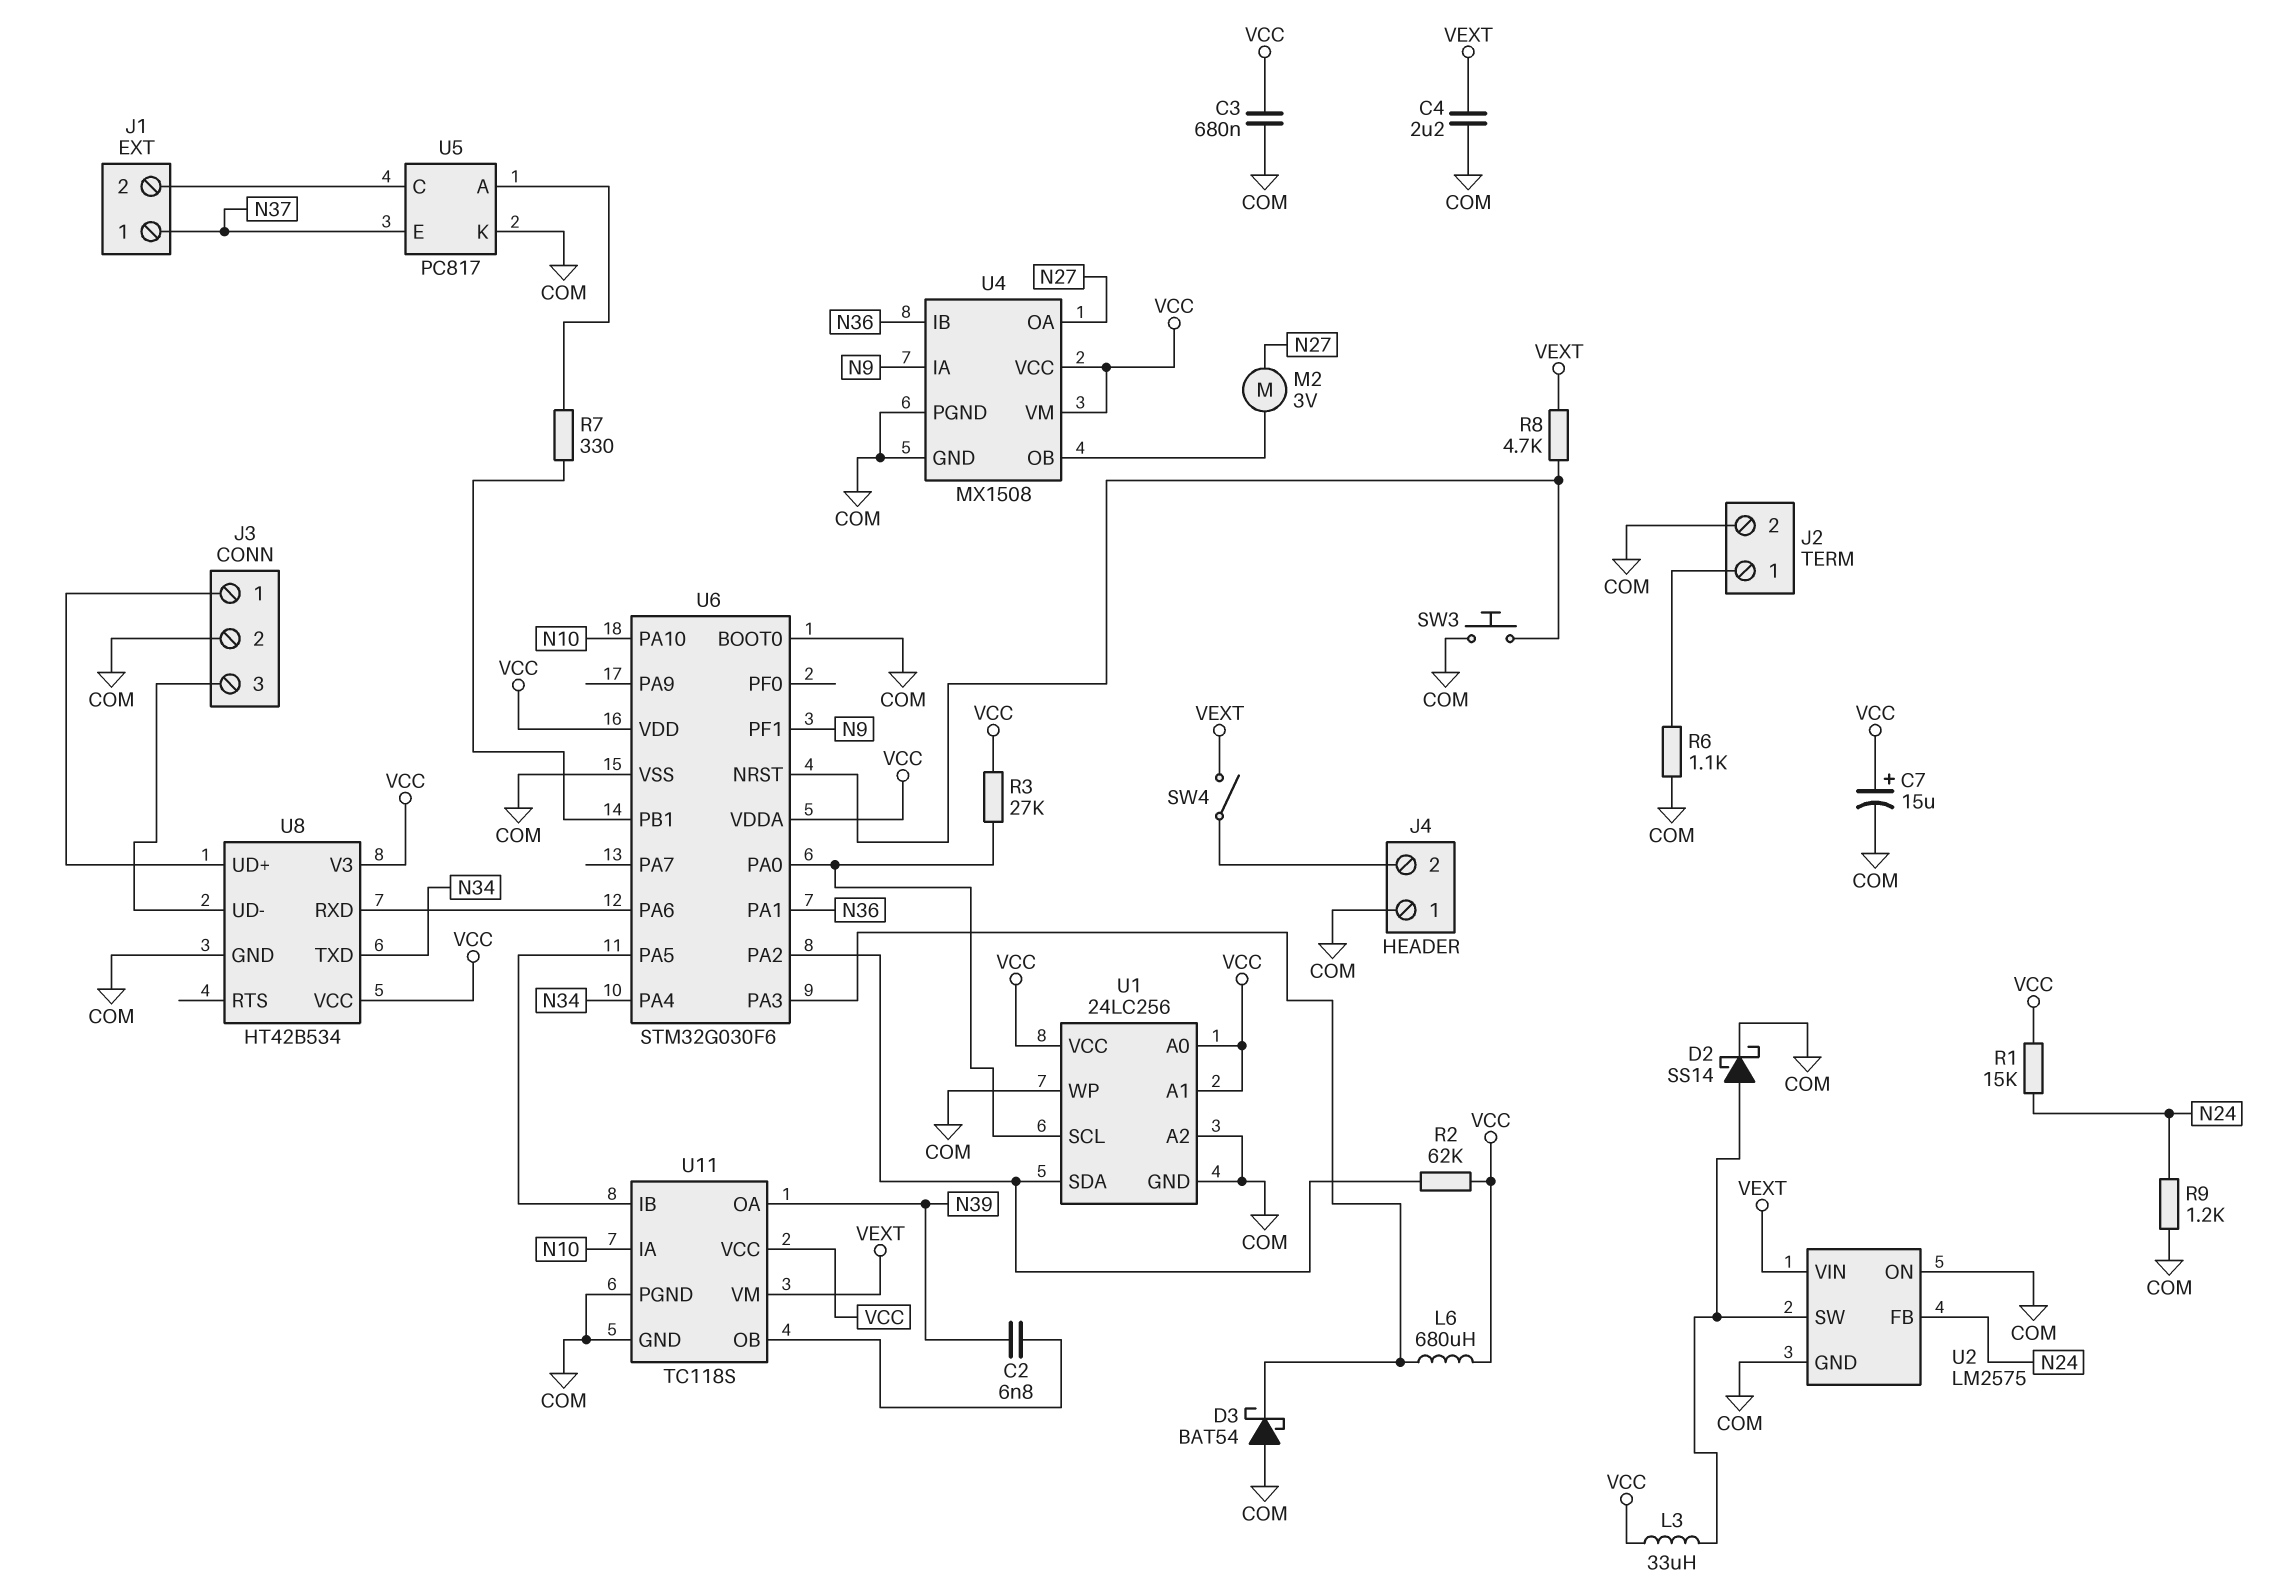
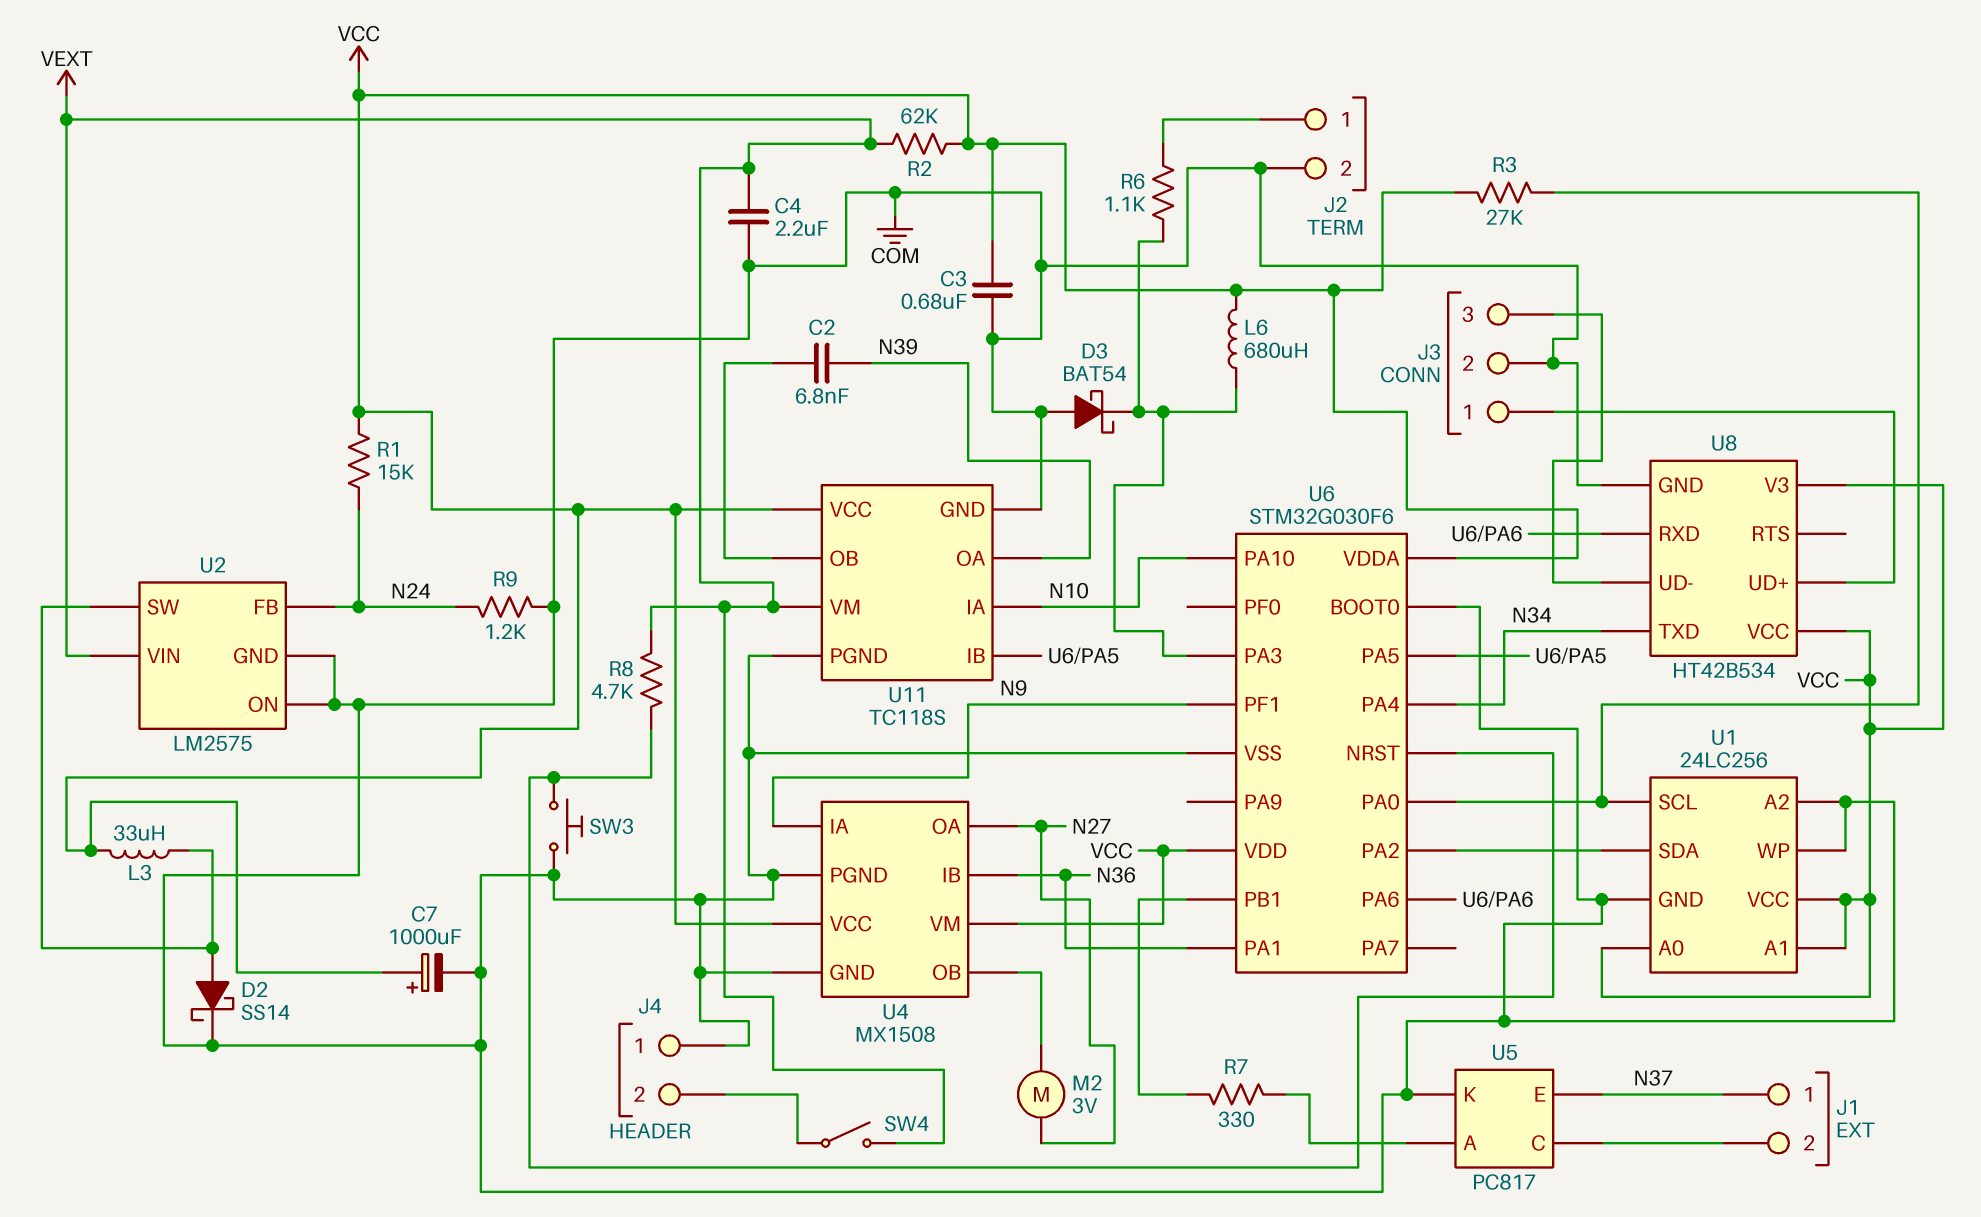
C7: 15uF (plus VCC, minus COM) -> 1000uF (plus VCC, minus COM)
R2: 62k (U1/SDA, VCC) -> 62k (VCC, VEXT)
R6: 1.1k (COM, J2/1) -> 1.1k (J2/1, U6/PA3)

